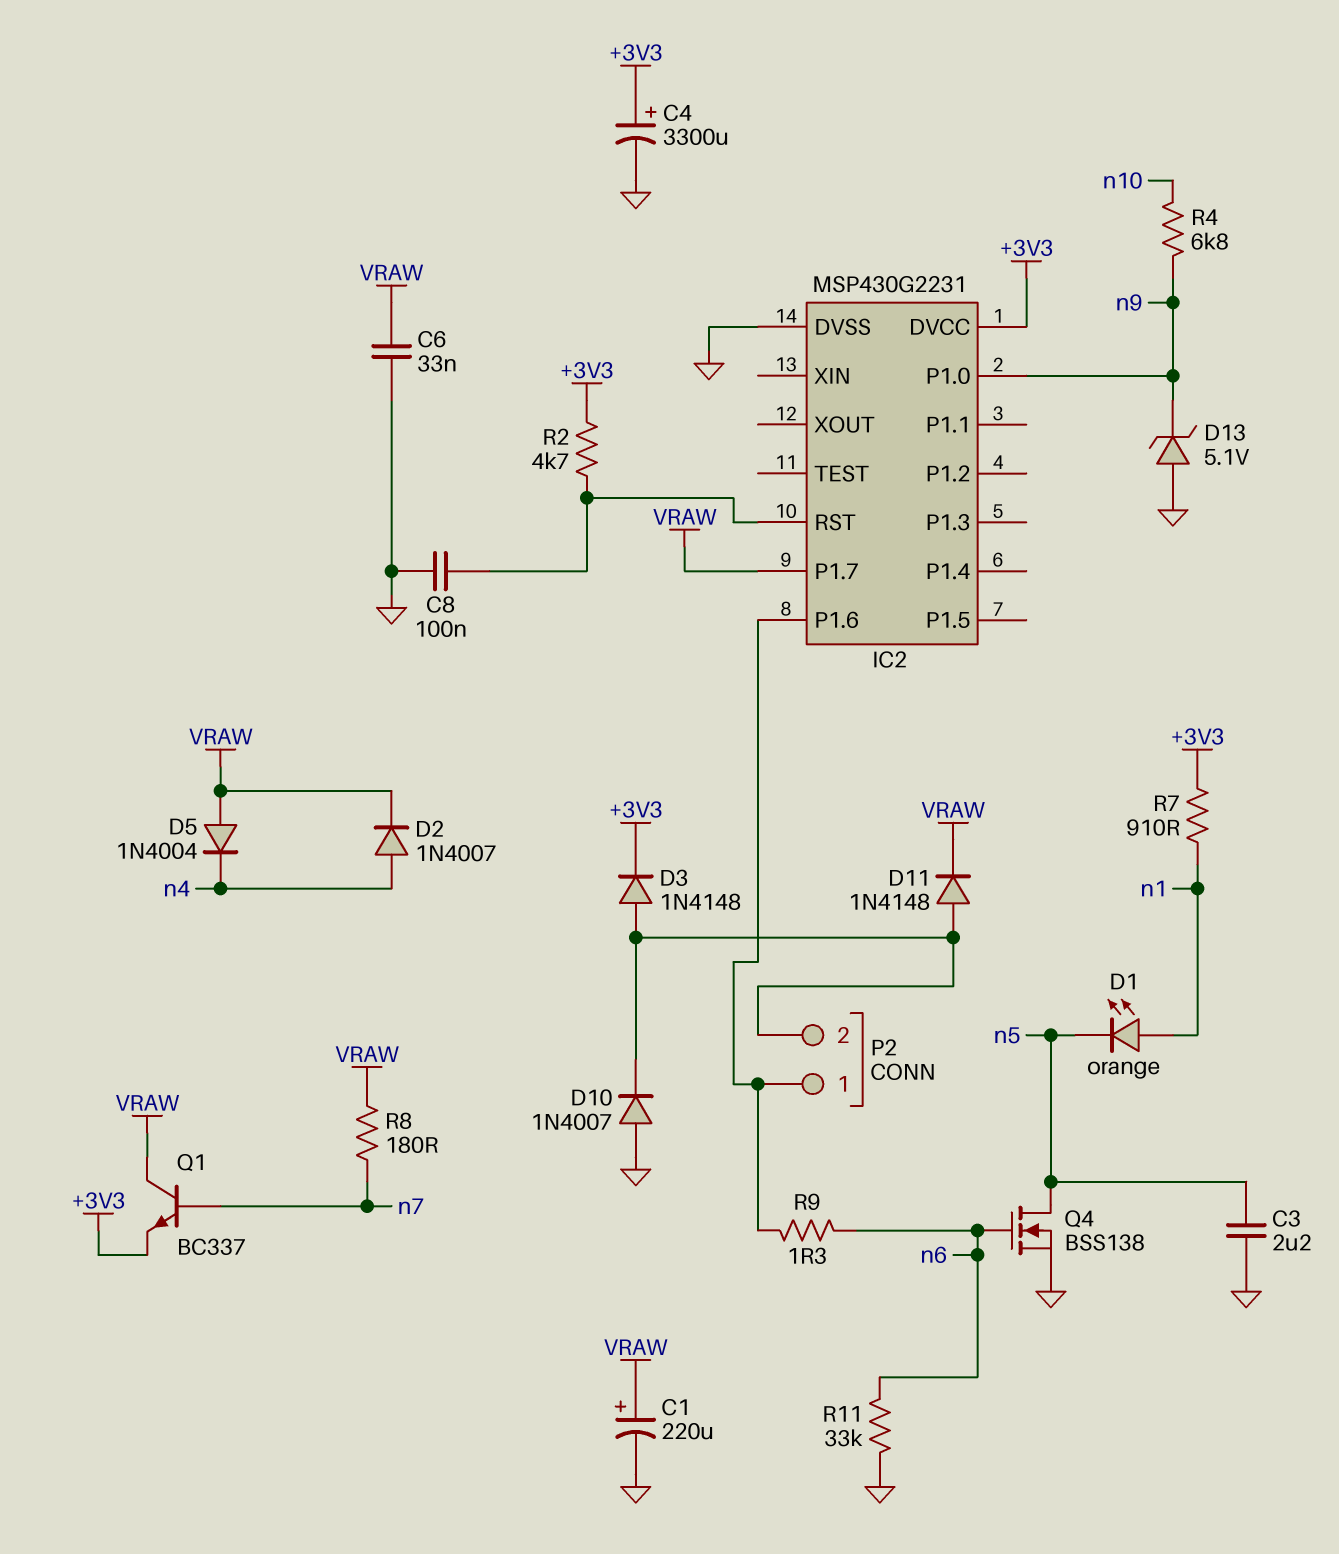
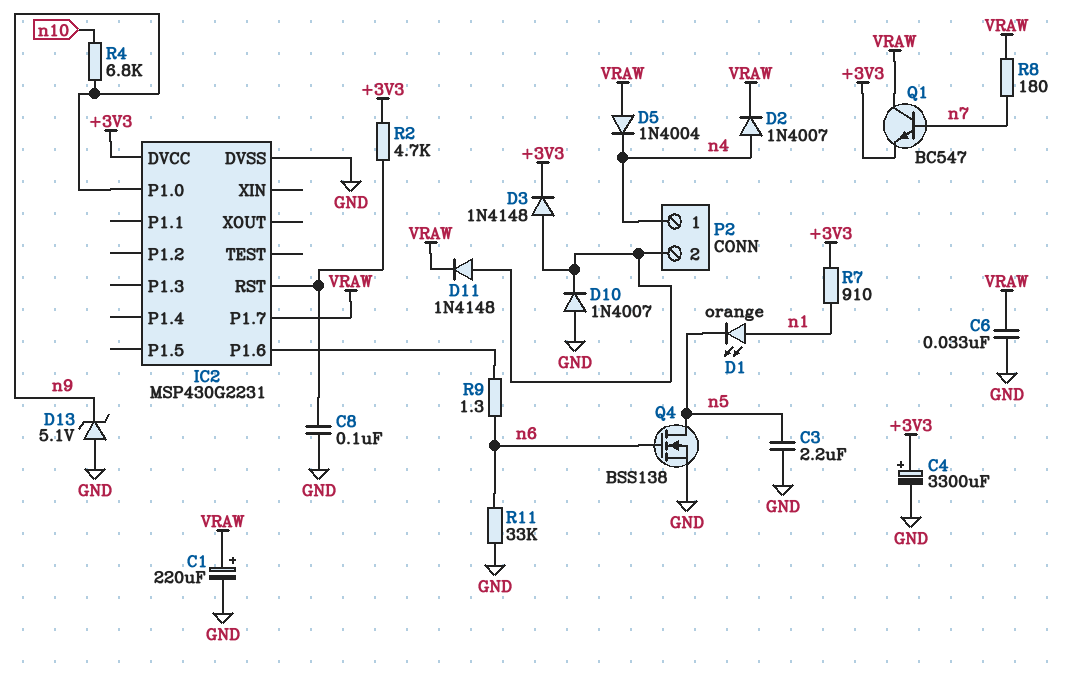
P2 pin 1: IC2/P1.6 -> n4
Q1: NPN BC337 (B n7, C VRAW, E +3V3) -> NPN BC547 (B n7, C VRAW, E +3V3)

